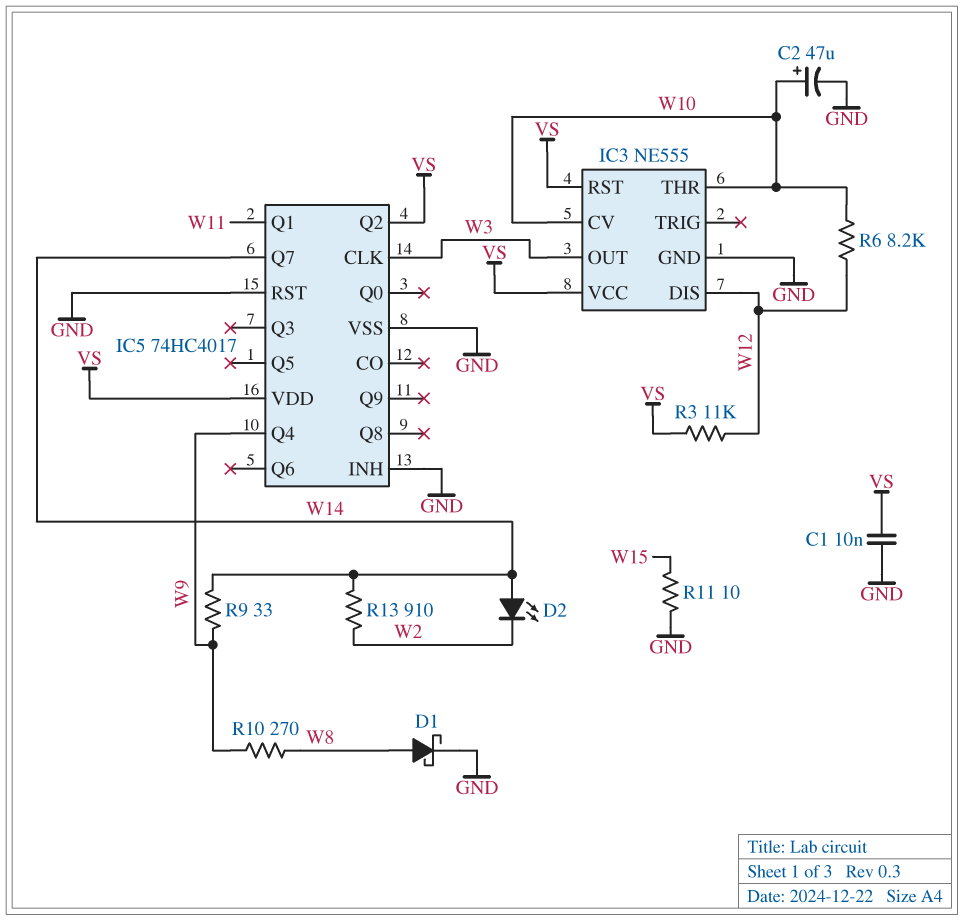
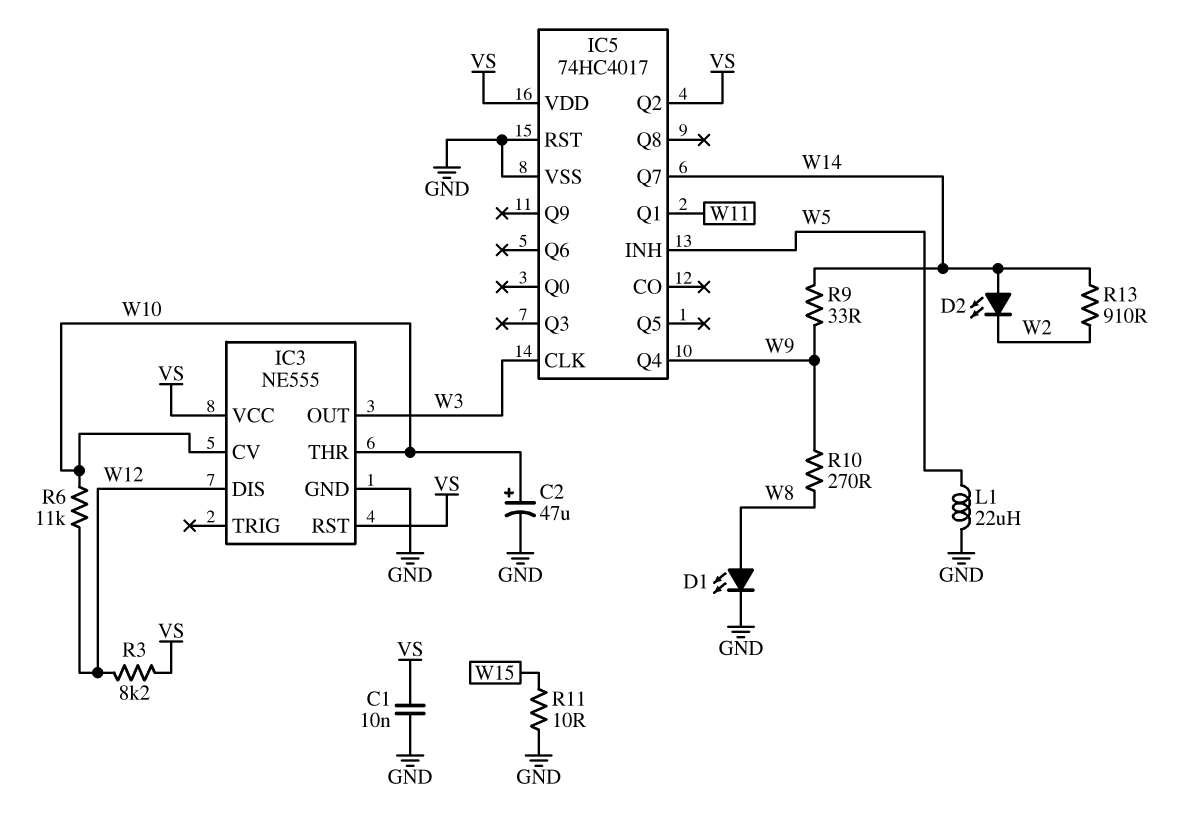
D1: schottky (A W8, K GND) -> LED (A W8, K GND)
IC5 pin INH: GND -> W5
L1: none -> 22uH (GND, W5)
R3: 11k (VS, W12) -> 8.2k (VS, W12)
R6: 8.2k (W10, W12) -> 11k (W10, W12)

